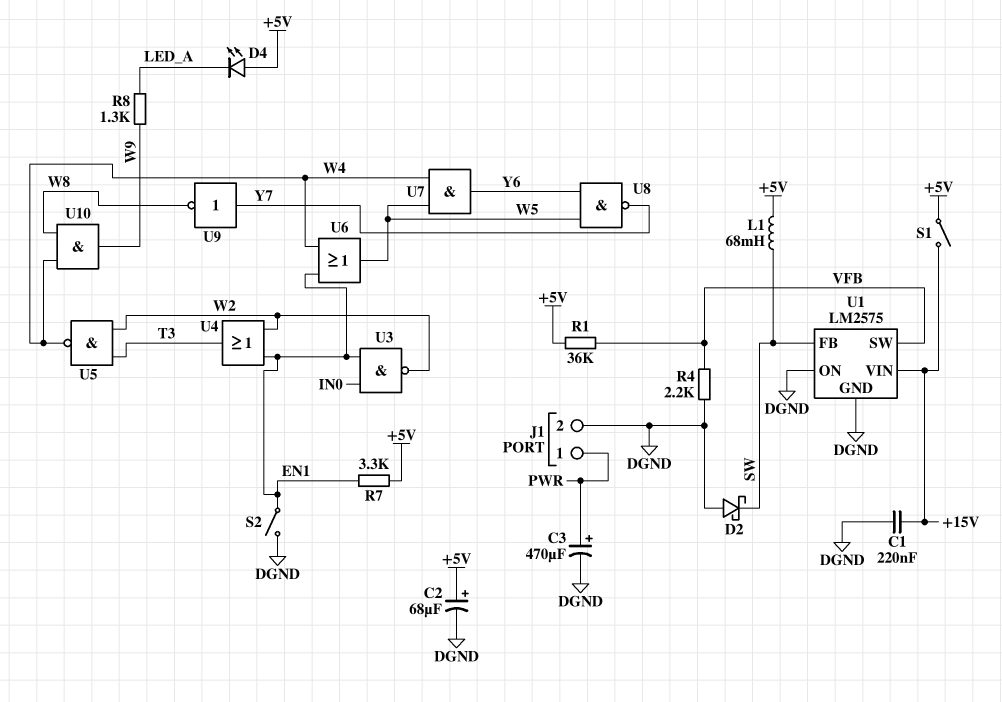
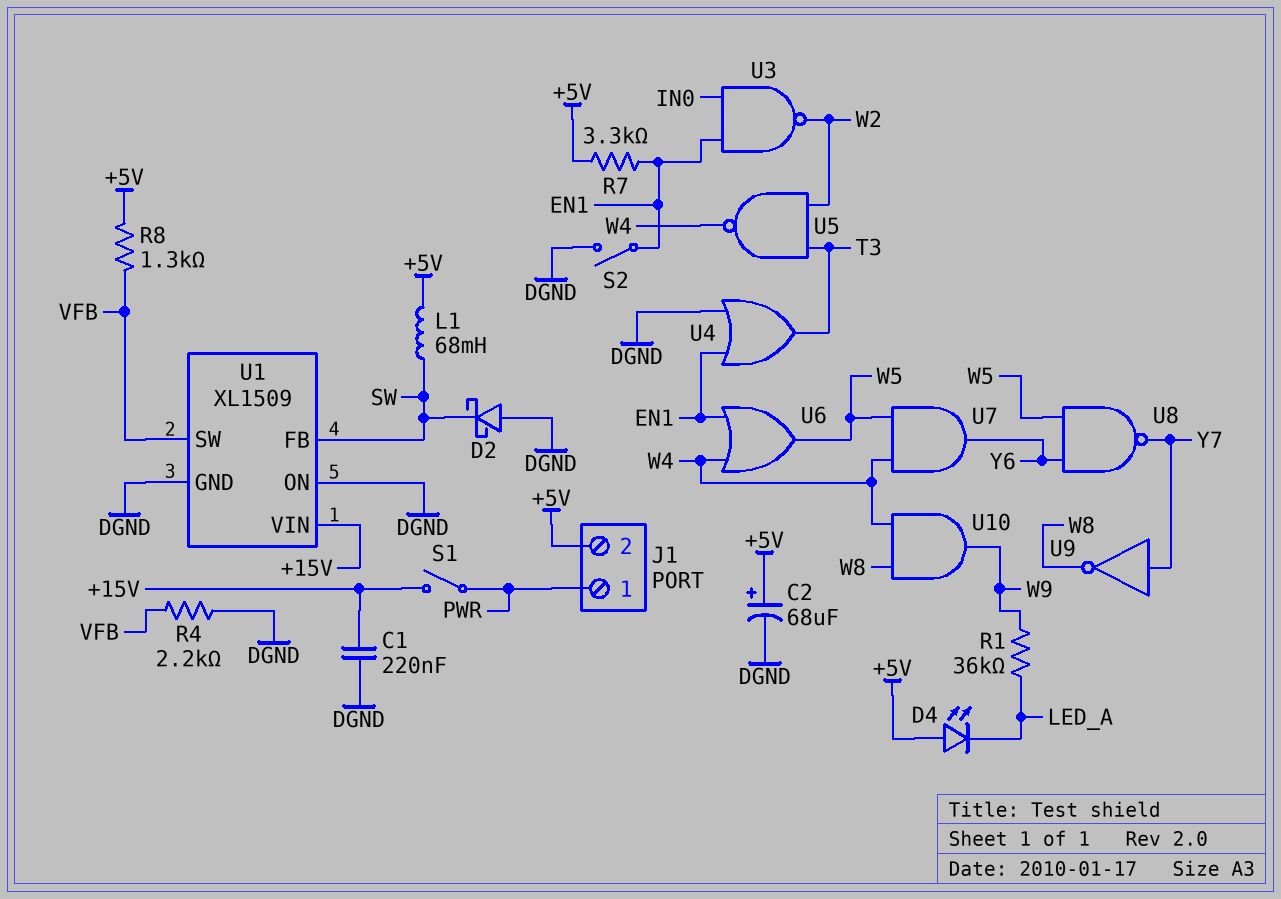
C3: 470uF (plus PWR, minus DGND) -> none
J1 pin 2: DGND -> +5V
R1: 36k (+5V, VFB) -> 36k (LED_A, W9)
R8: 1.3k (LED_A, W9) -> 1.3k (+5V, VFB)
S1: switch (+5V, +15V) -> switch (+15V, PWR)
U1: LM2575 -> XL1509
U4: OR (in EN1, in W2, out T3) -> OR (in DGND, in EN1, out T3)

